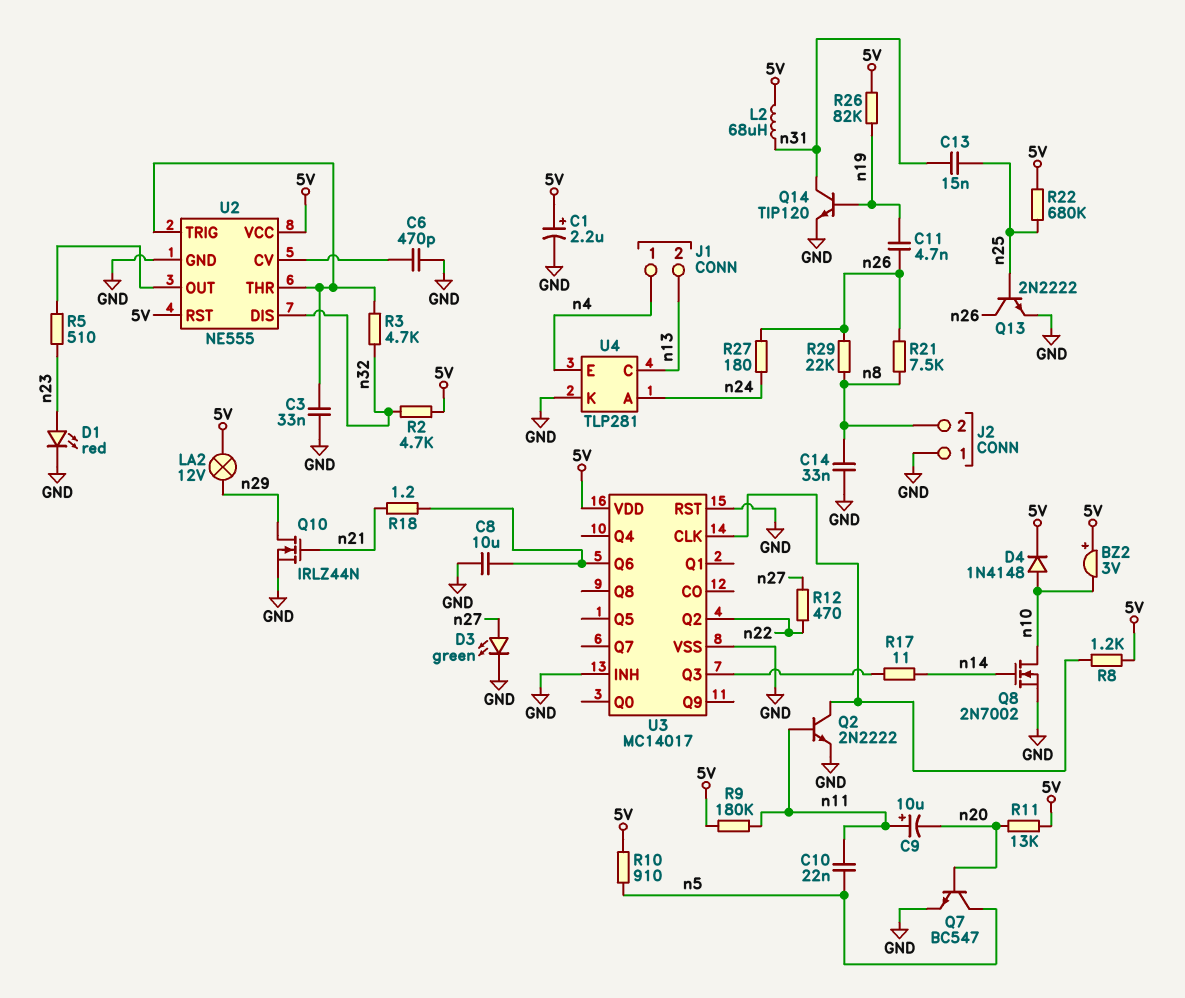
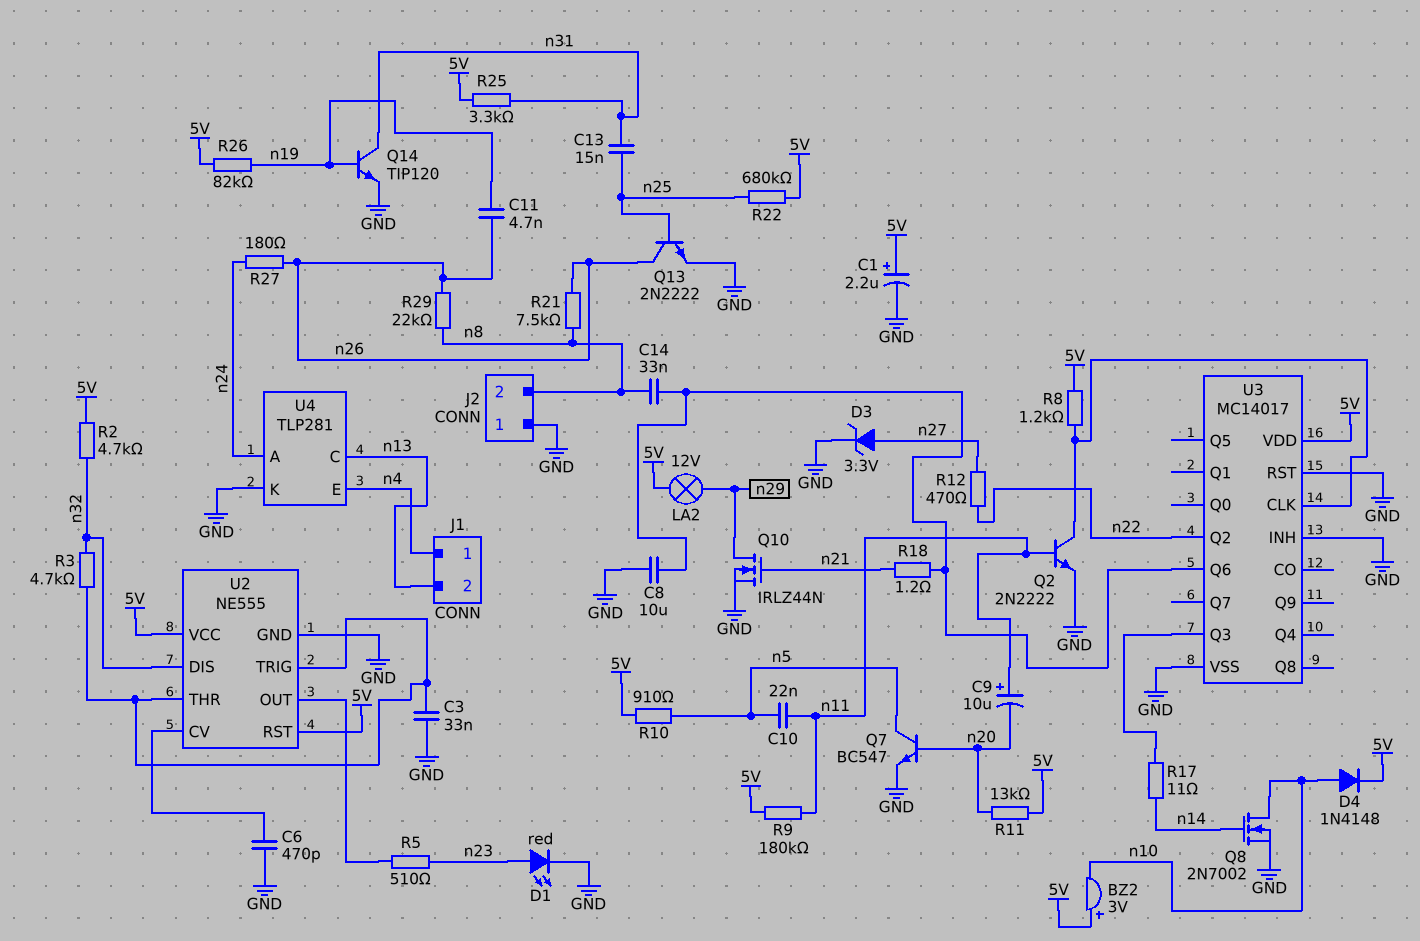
C14: 33nF (GND, n8) -> 33nF (U3/Q6, n8)
D3: LED green (A n27, K GND) -> zener 3.3V (A n27, K GND)
L2: 68uH (5V, n31) -> none
R25: none -> 3.3k (5V, n31)

